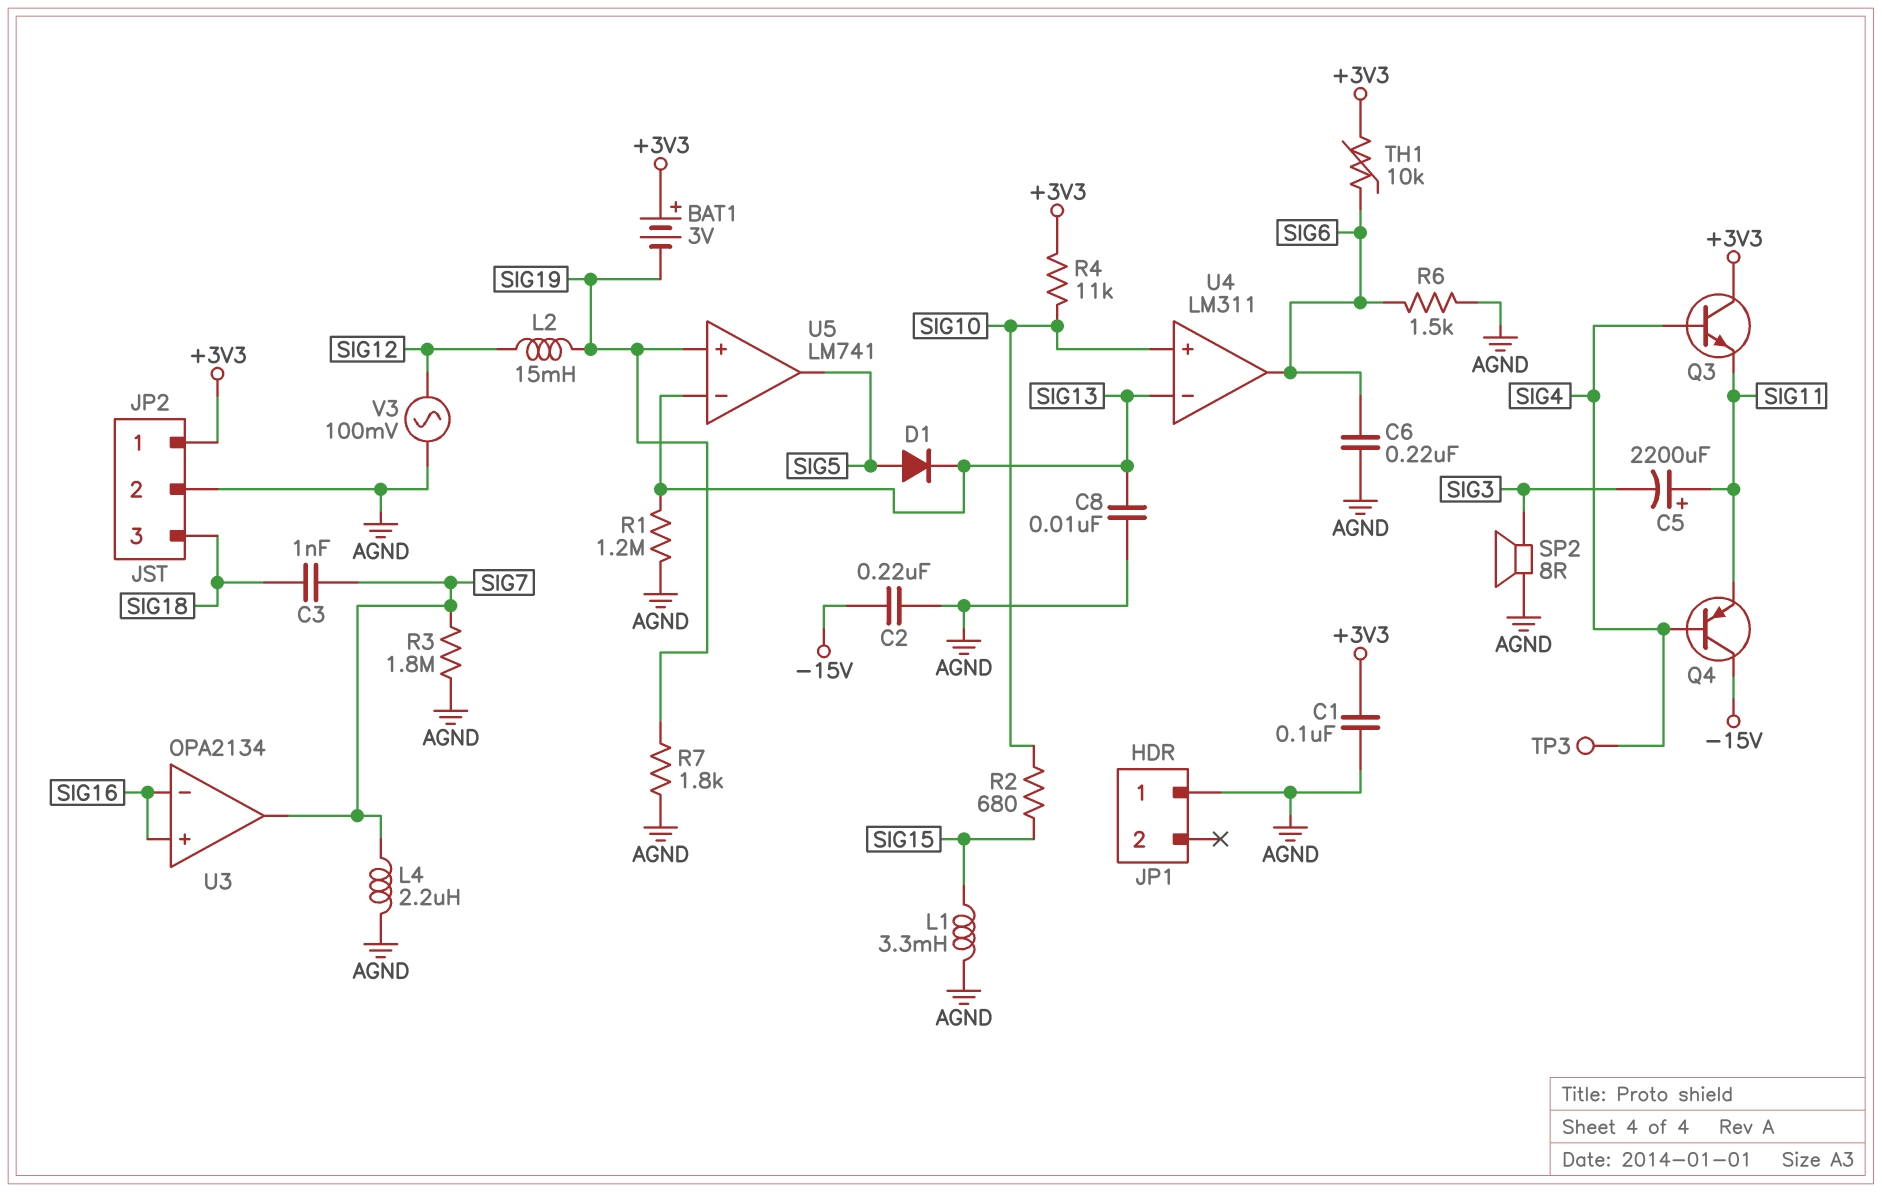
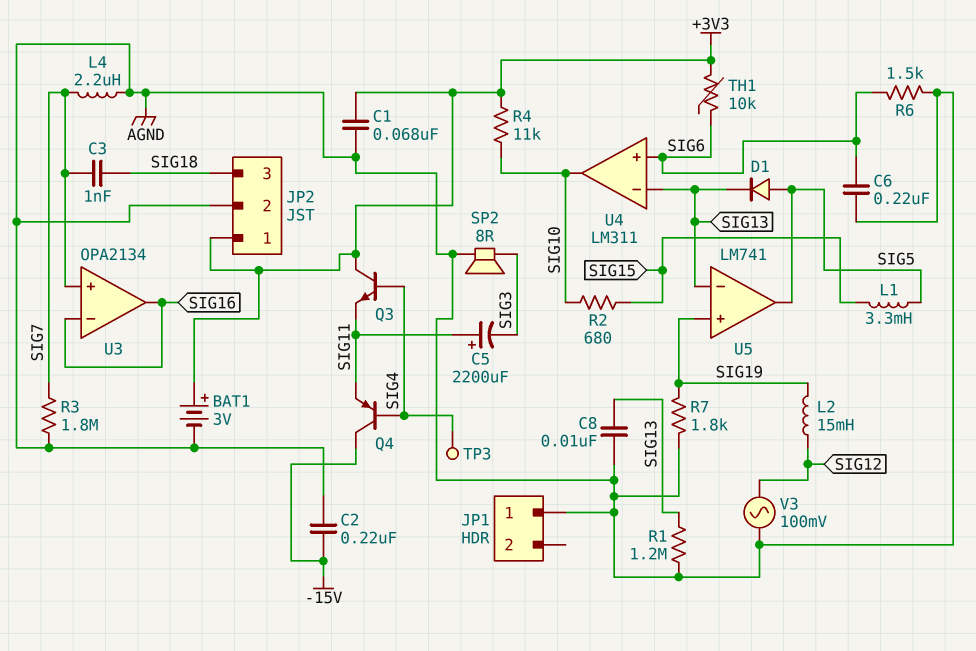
BAT1: 3V (plus +3V3, minus SIG19) -> 3V (plus +3V3, minus AGND)
C1: 100nF (+3V3, AGND) -> 68nF (+3V3, AGND)
L1: 3.3mH (AGND, SIG15) -> 3.3mH (SIG5, SIG15)
U3 pin in+: SIG16 -> SIG7
U3 pin out: SIG7 -> SIG16
U4 pin in+: SIG10 -> SIG6
U4 pin out: SIG6 -> SIG10

